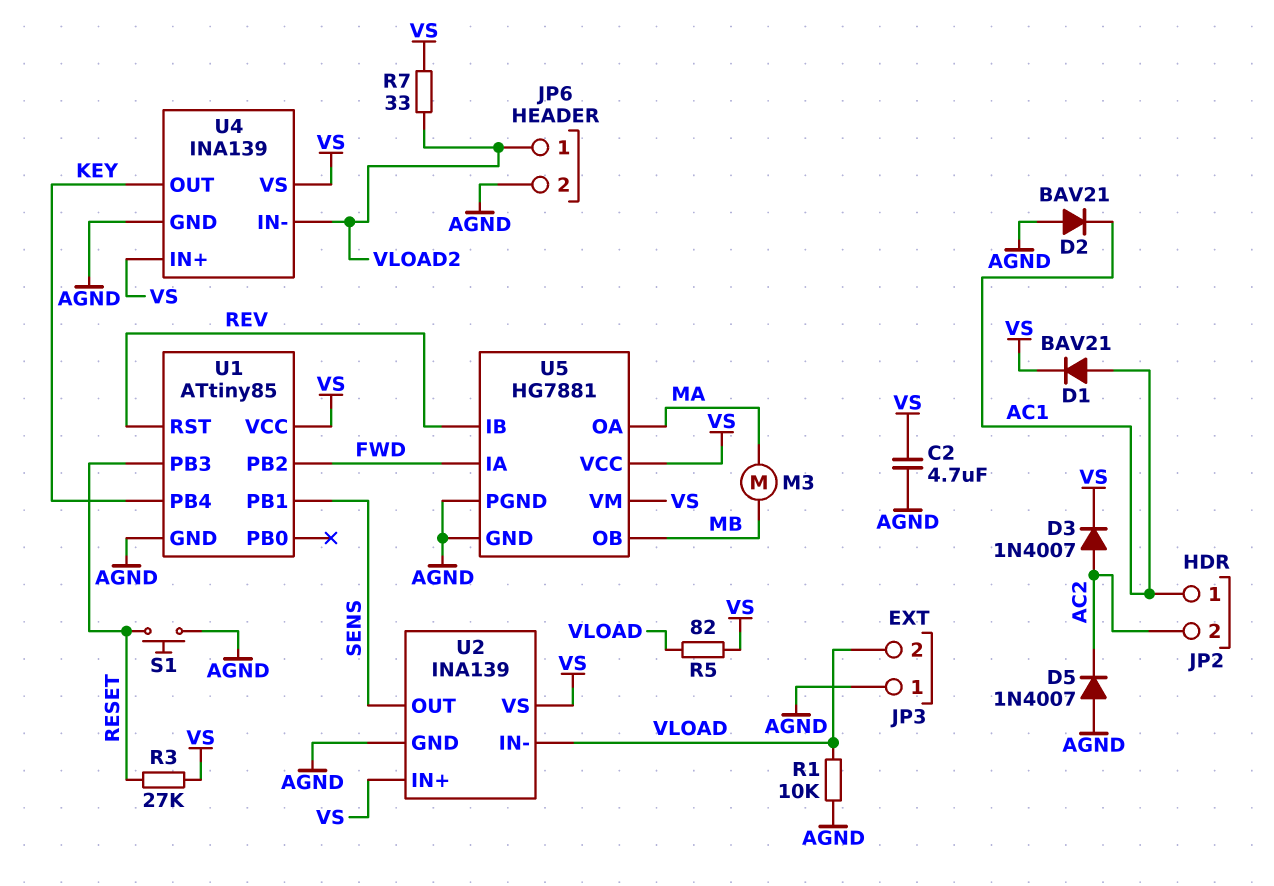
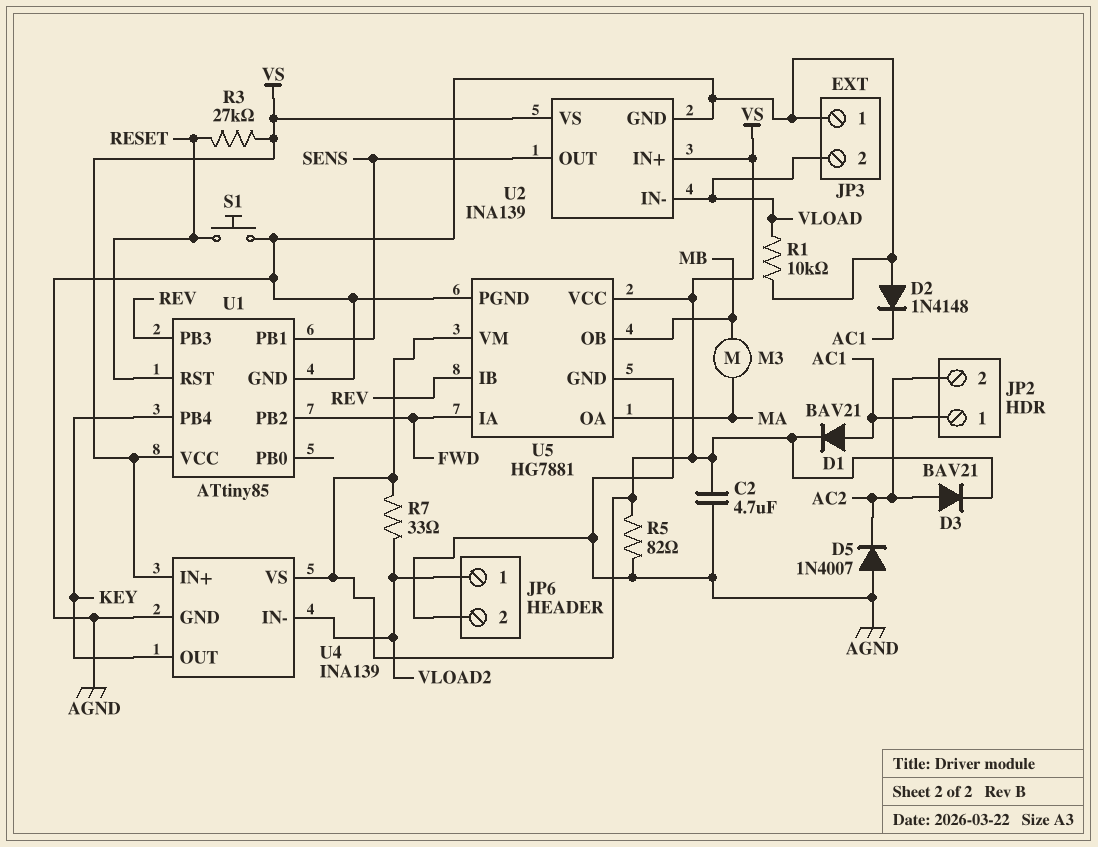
D2: diode BAV21 (A AGND, K AC1) -> diode 1N4148 (A AGND, K AC1)
D3: diode 1N4007 (A AC2, K VS) -> diode BAV21 (A AC2, K VS)
R5: 82 (VLOAD, VS) -> 82 (AGND, VS)
U1 pin PB3: RESET -> REV
U1 pin RST: REV -> RESET

